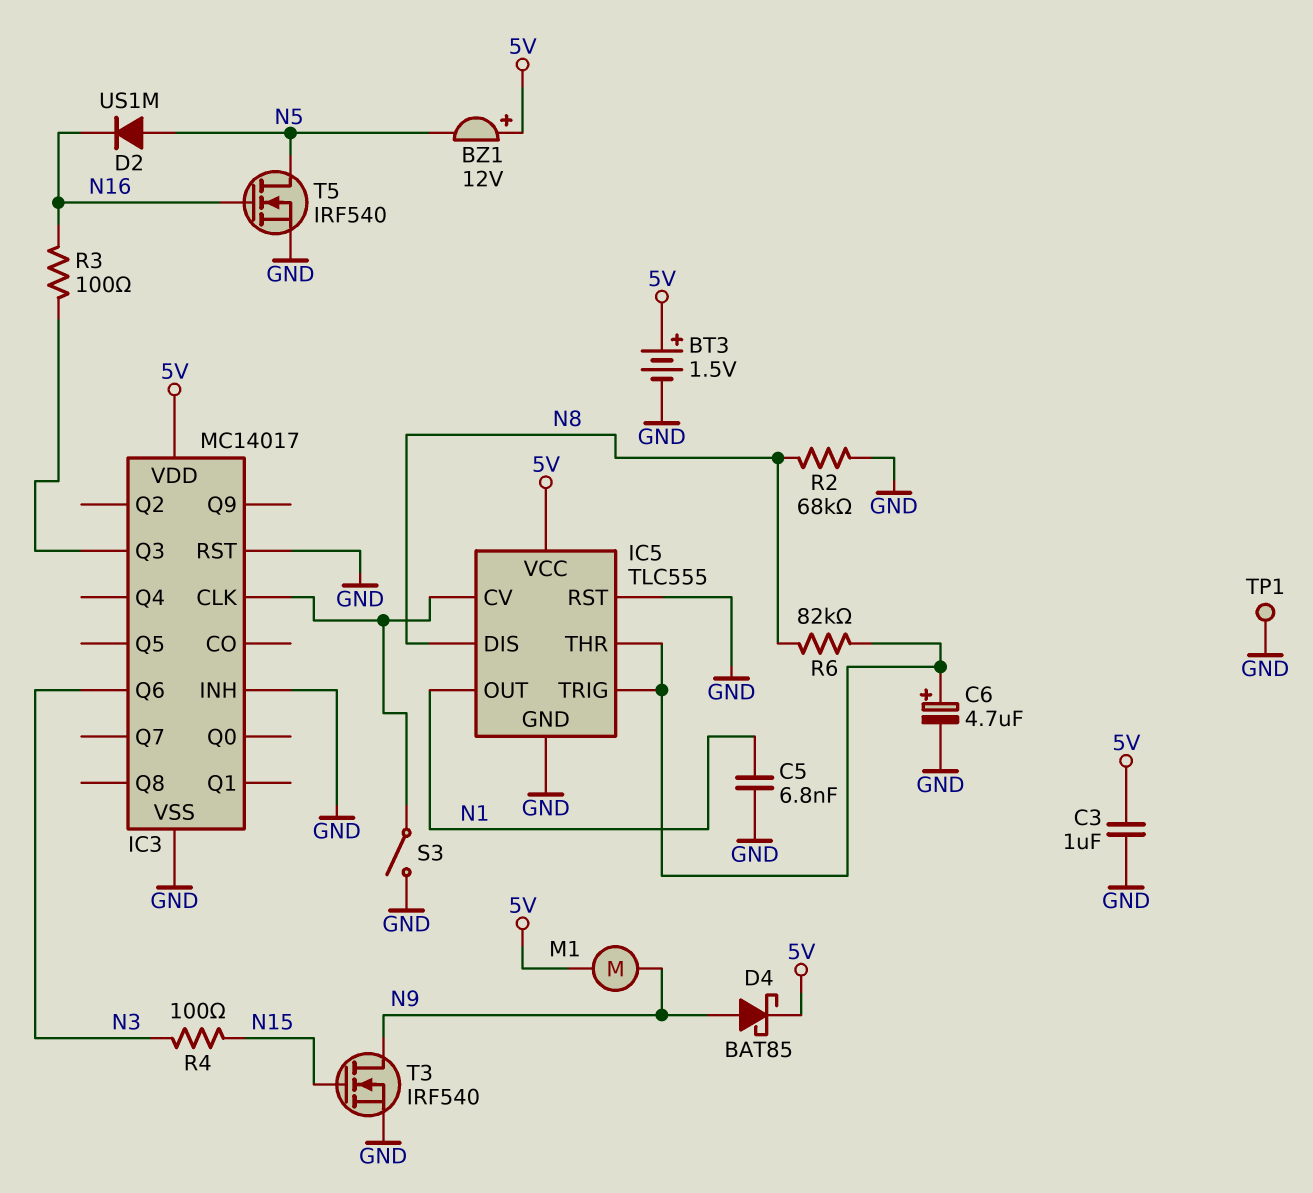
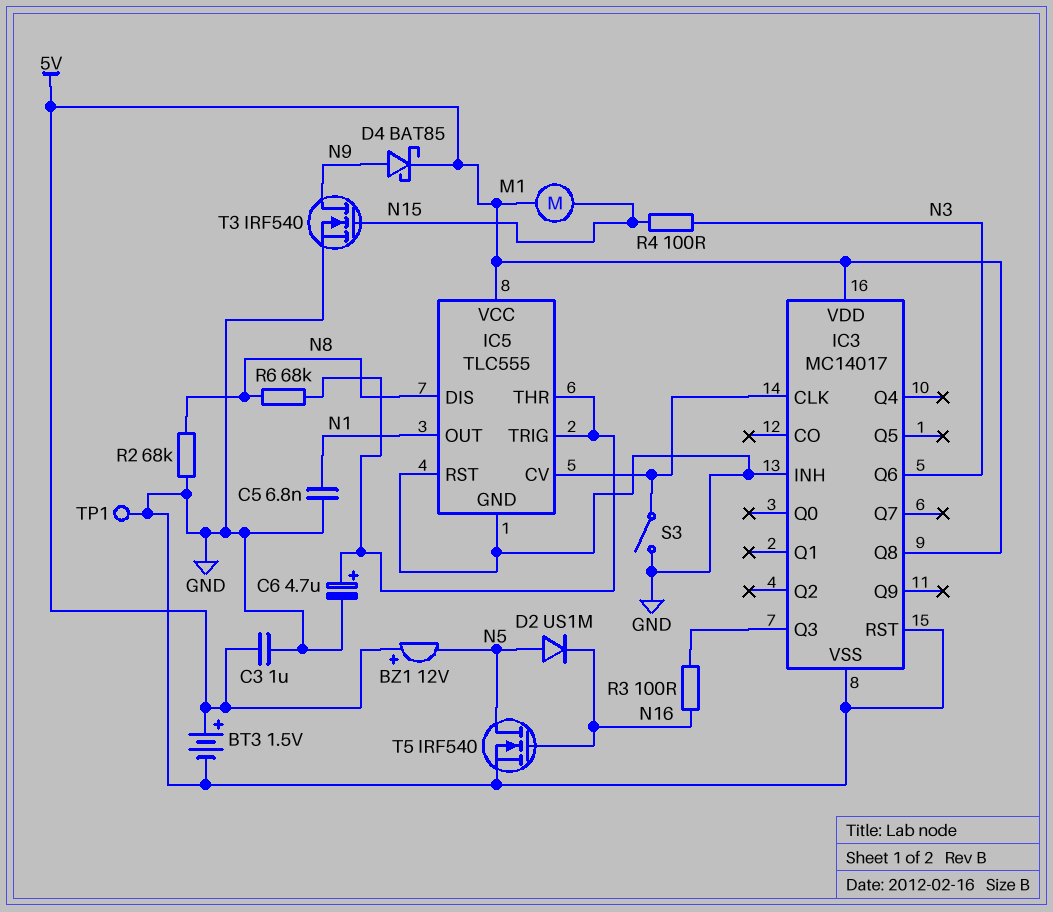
IC3 pin Q8: none -> 5V
M1: motor (5V, N9) -> motor (5V, N15)
R6: 82k (IC5/THR, N8) -> 68k (IC5/THR, N8)

